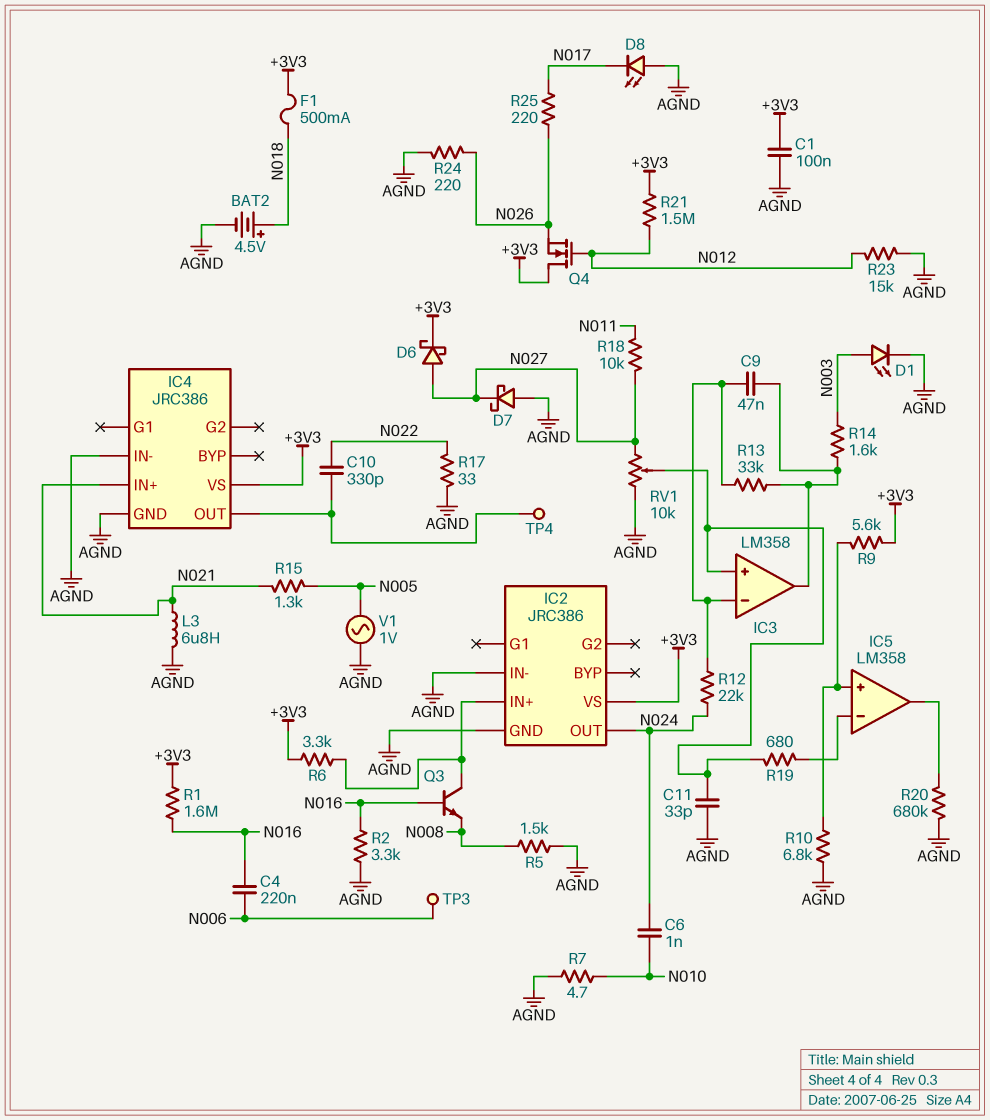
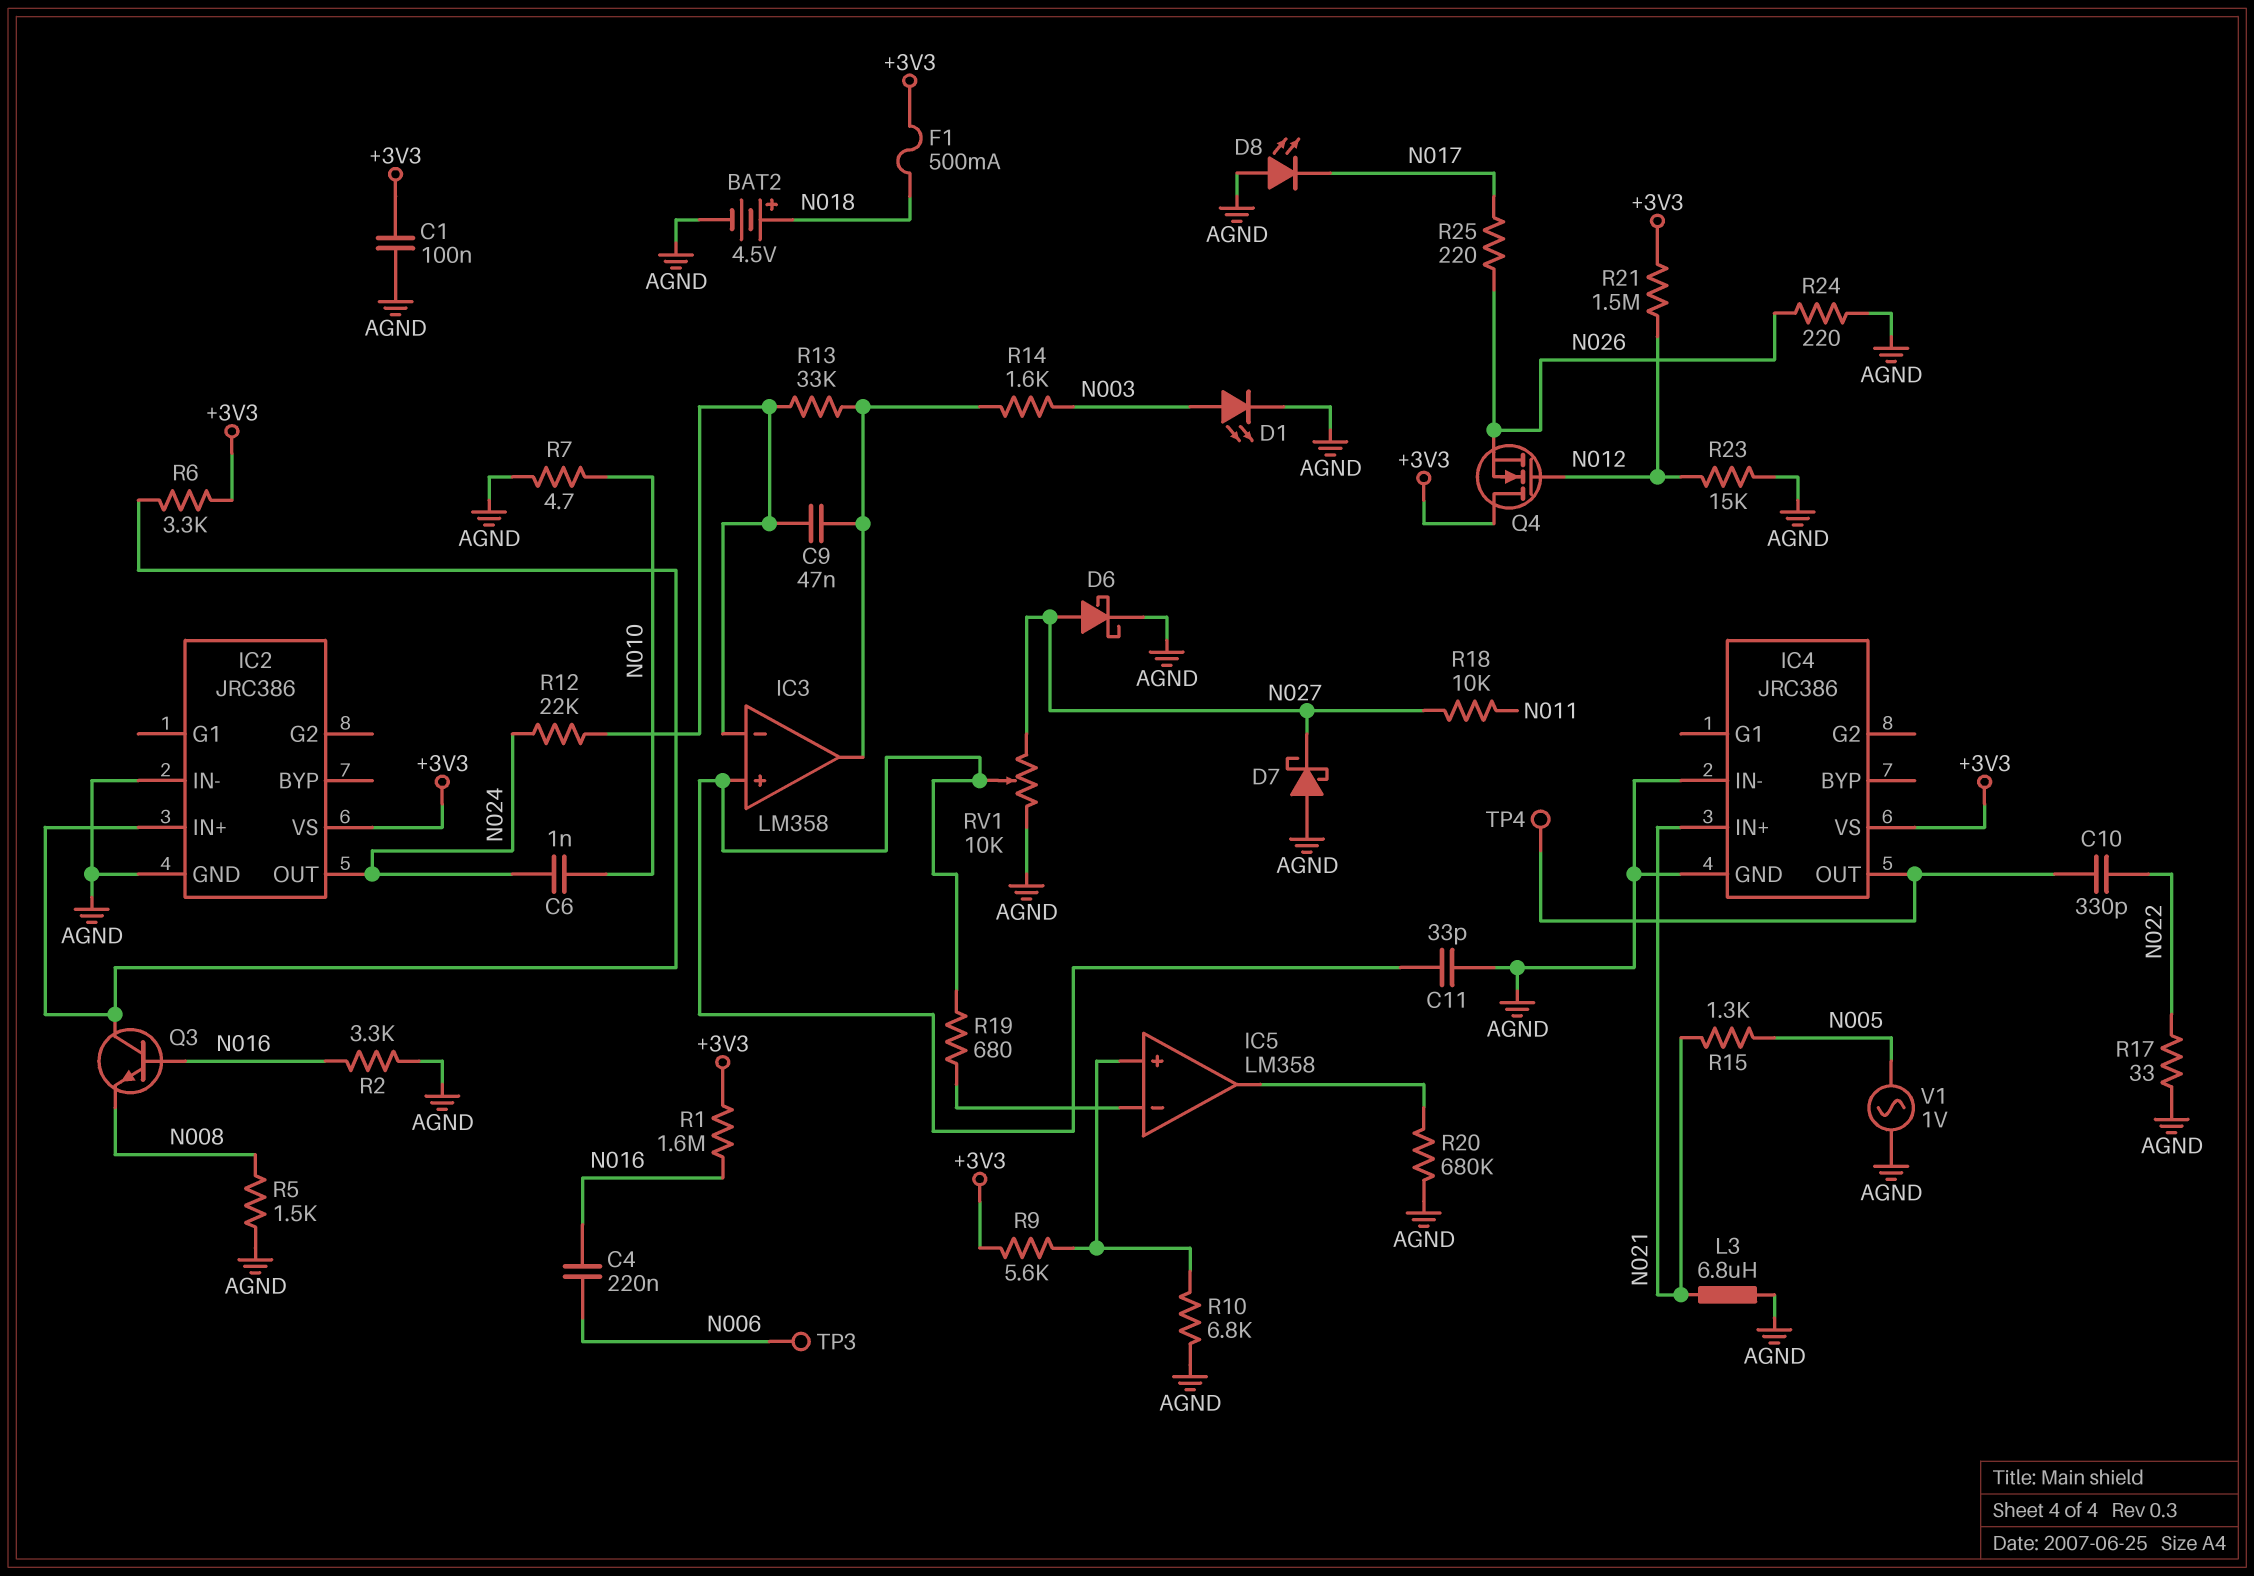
D6: schottky (A N027, K +3V3) -> schottky (A N027, K AGND)

